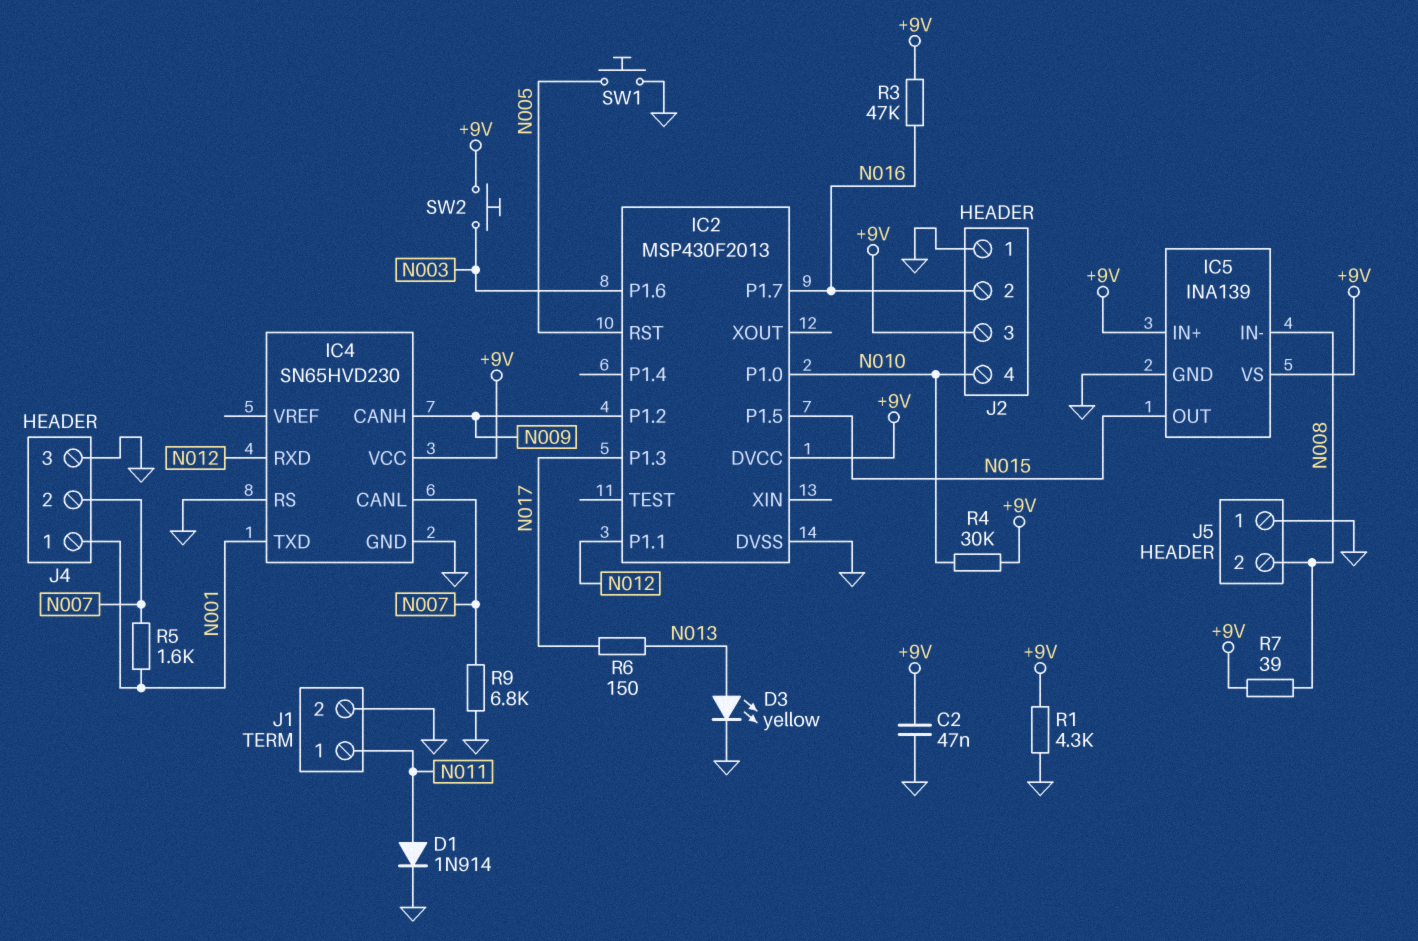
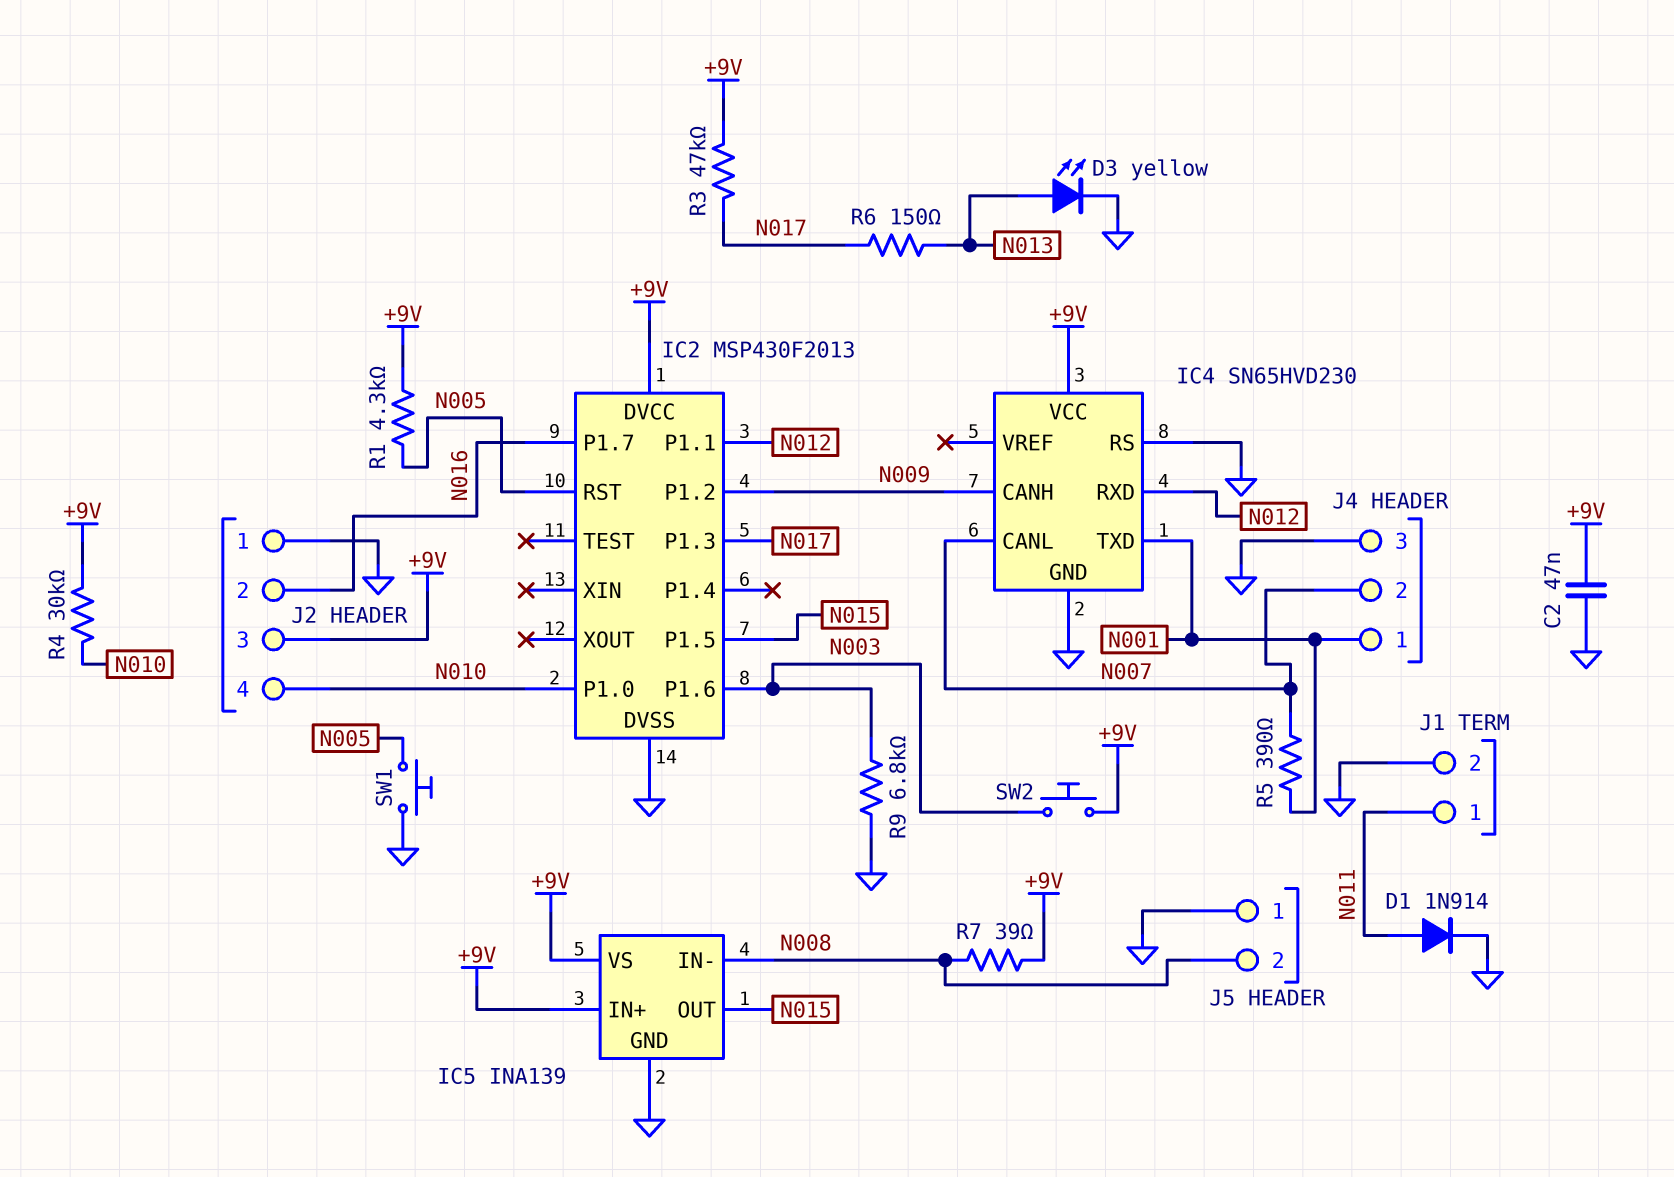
R1: 4.3k (+9V, GND) -> 4.3k (+9V, N005)
R3: 47k (+9V, N016) -> 47k (+9V, N017)
R5: 1.6k (N001, N007) -> 390 (N001, N007)
R9: 6.8k (GND, N007) -> 6.8k (GND, N003)

